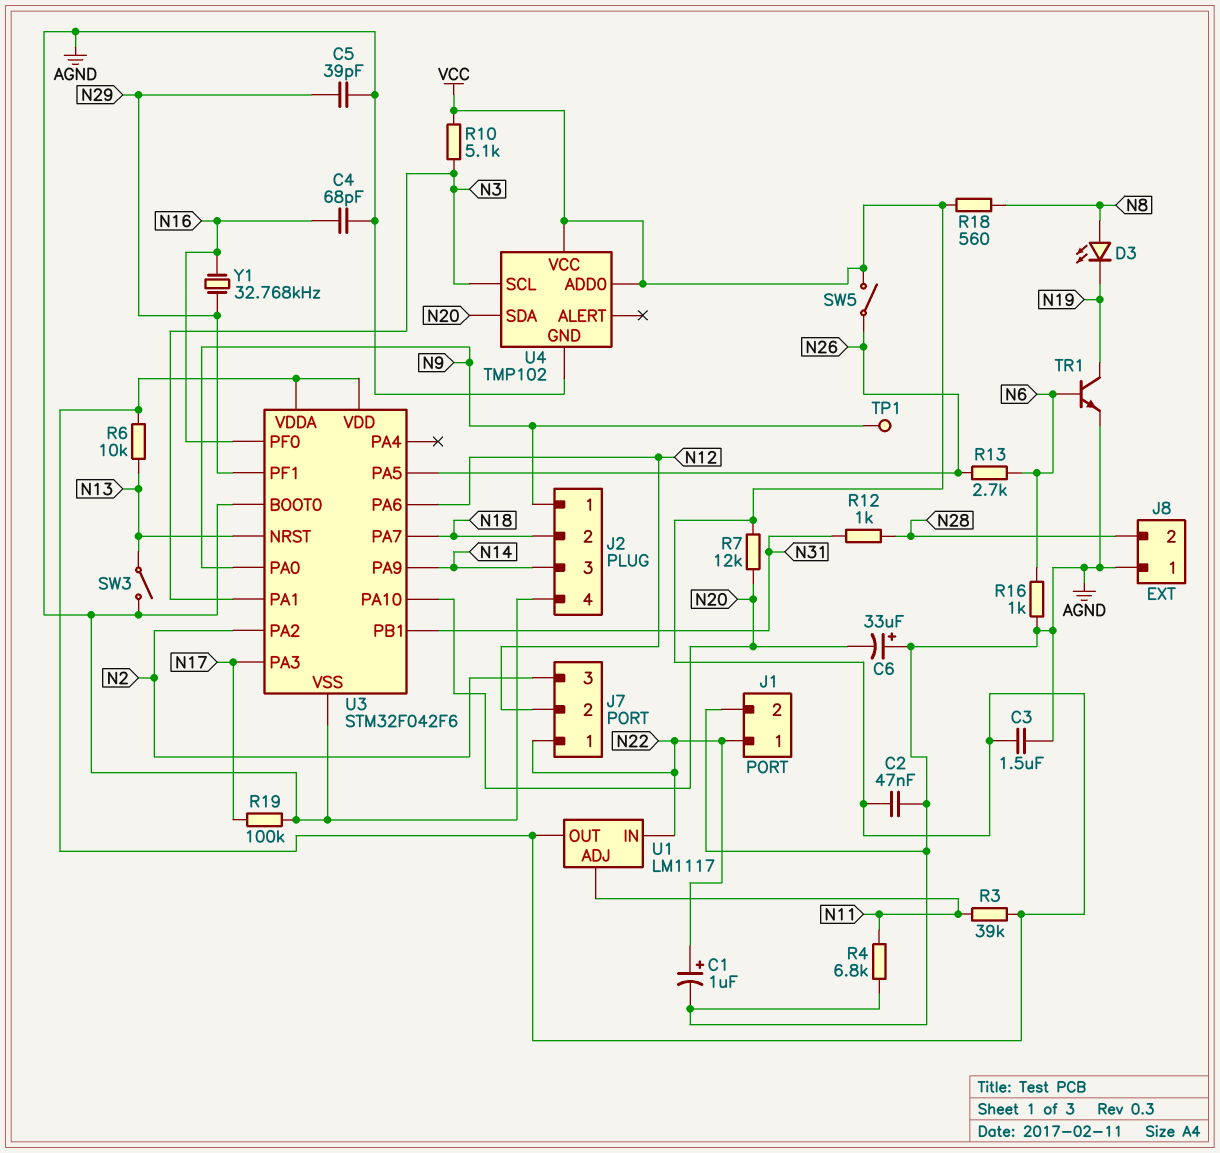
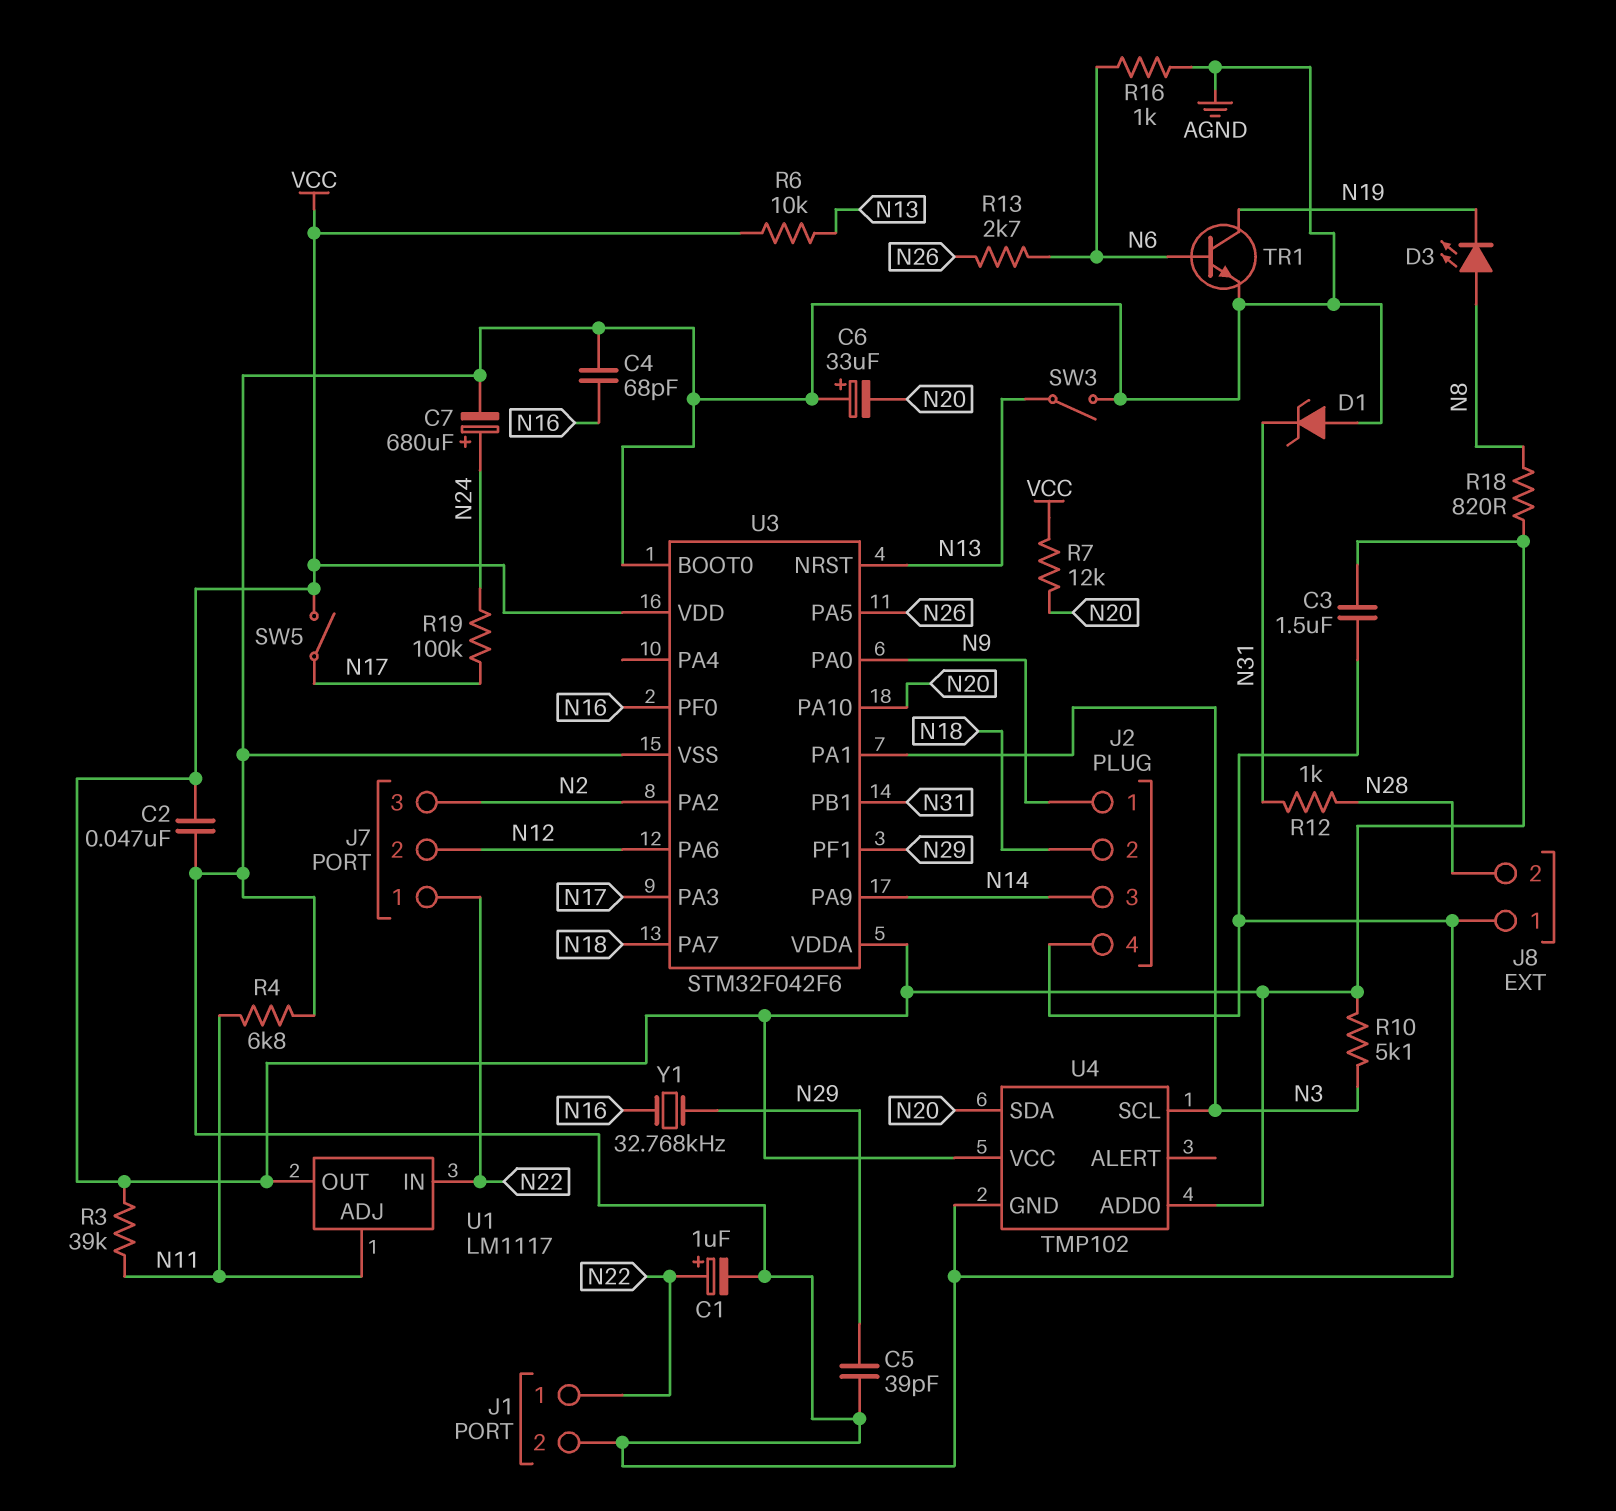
C7: none -> 680uF (plus N24, minus AGND)
D1: none -> zener (A AGND, K N31)
R18: 560 (N8, VCC) -> 820 (N8, VCC)
R19: 100k (AGND, N17) -> 100k (N17, N24)
SW5: switch (N26, VCC) -> switch (N17, VCC)
TP1: test point (N9) -> none

